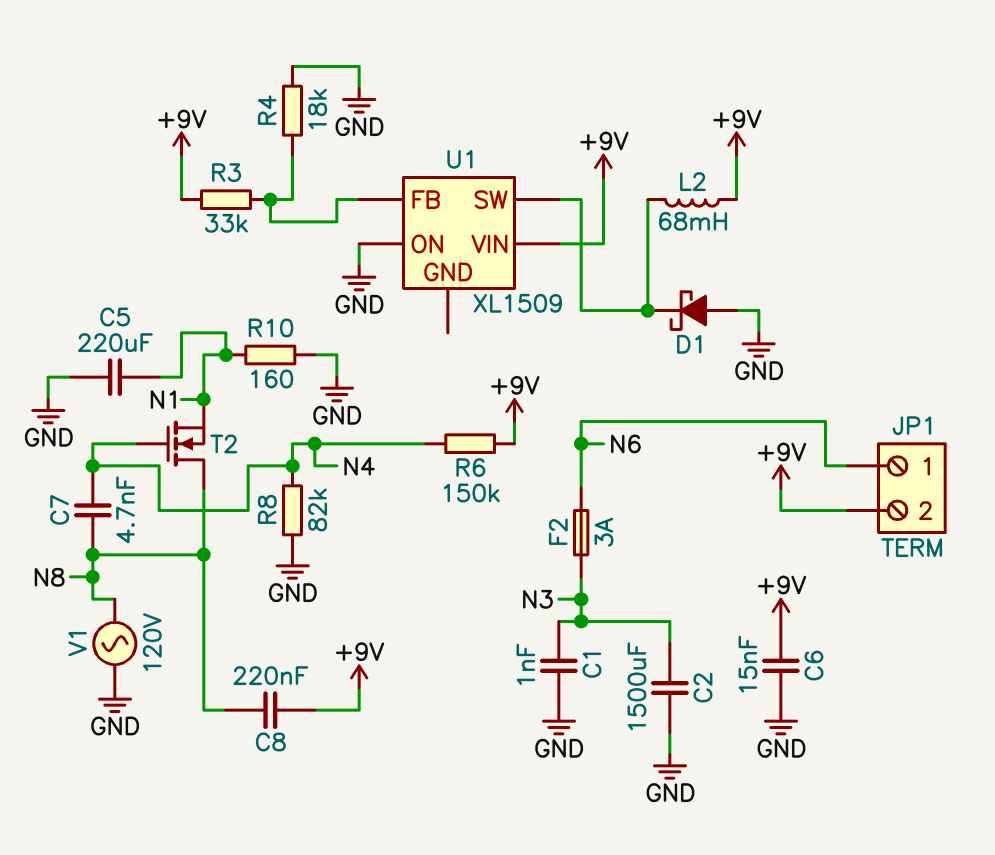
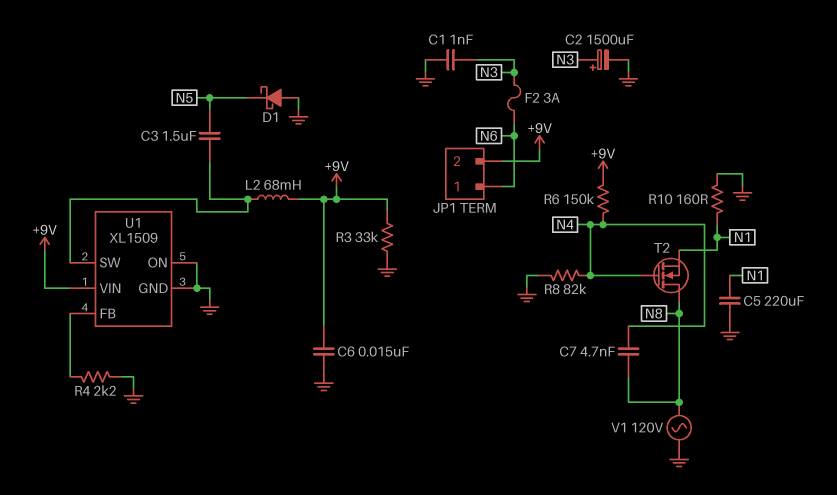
C2: 1500uF (GND, N3) -> 1500uF (plus N3, minus GND)
C3: none -> 1.5uF (N5, U1/SW)
C8: 220nF (+9V, N8) -> none
D1: schottky (A GND, K U1/SW) -> schottky (A GND, K N5)
R3: 33k (+9V, U1/FB) -> 33k (+9V, GND)
R4: 18k (GND, U1/FB) -> 2.2k (GND, U1/FB)
U1 pin GND: none -> GND

